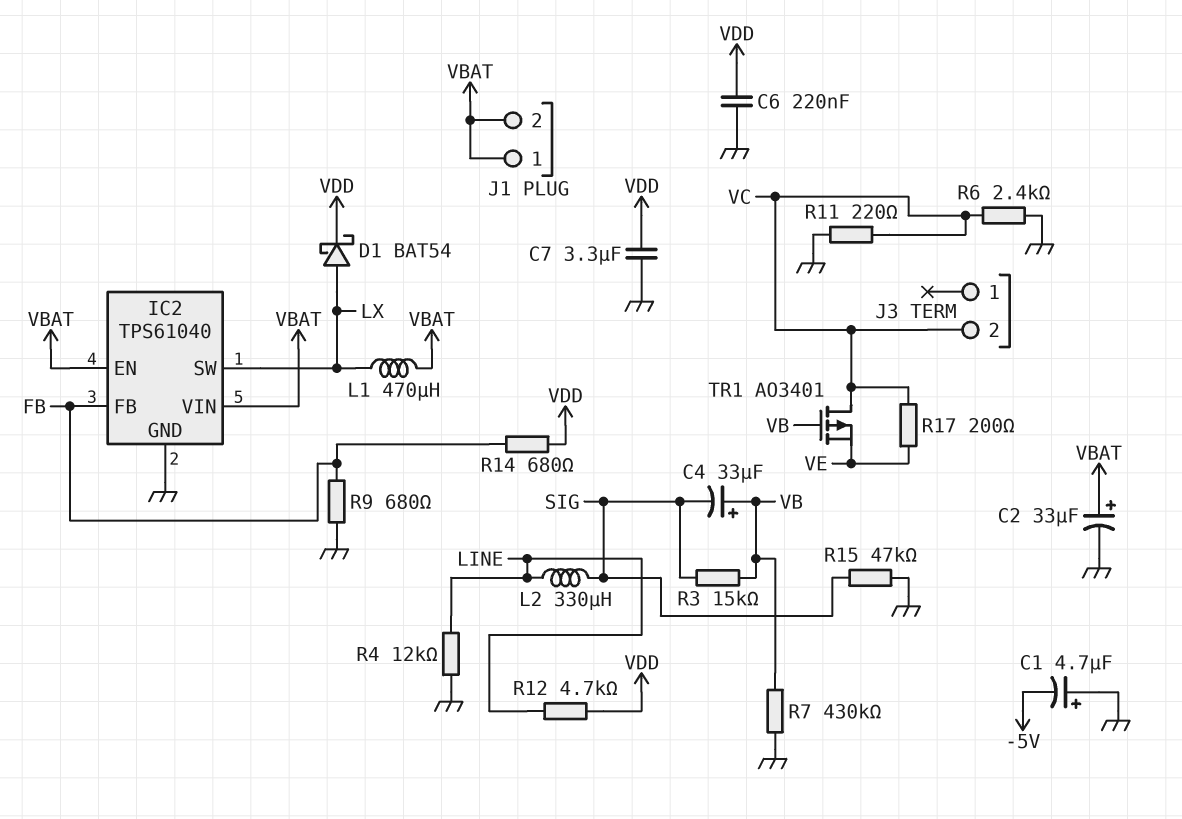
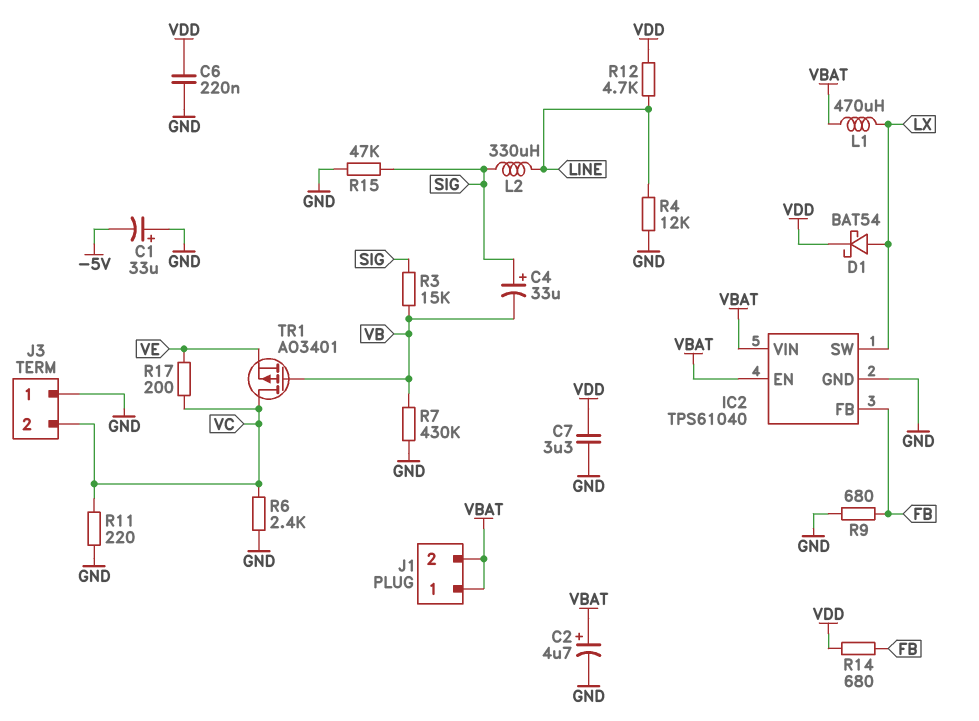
C1: 4.7uF (plus GND, minus -5V) -> 33uF (plus GND, minus -5V)
C2: 33uF (plus VBAT, minus GND) -> 4.7uF (plus VBAT, minus GND)
C4: 33uF (plus VB, minus SIG) -> 33uF (plus SIG, minus VB)
J3 pin 1: none -> GND

